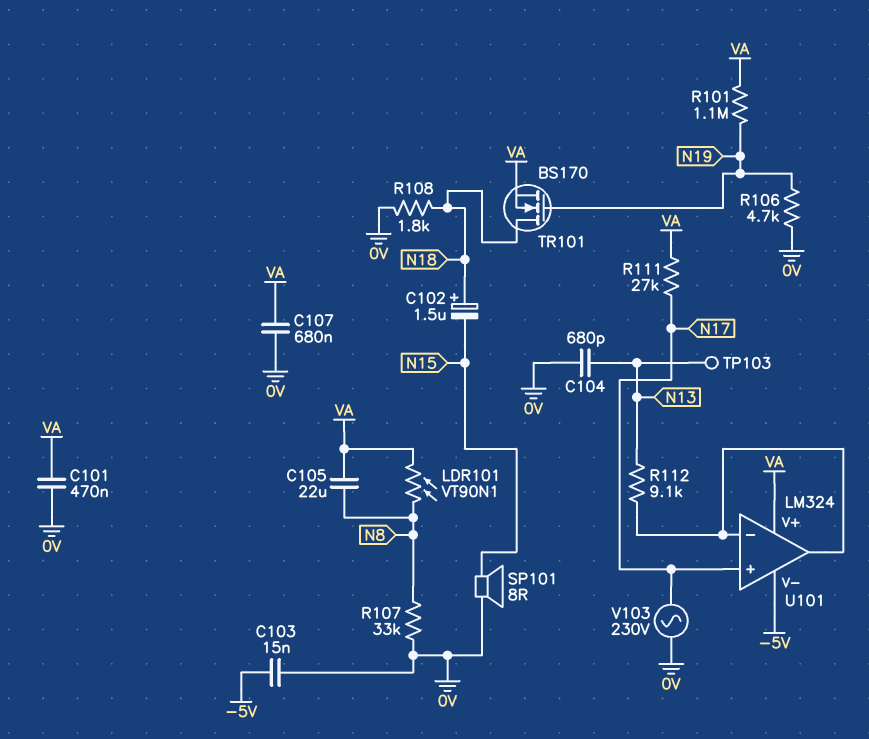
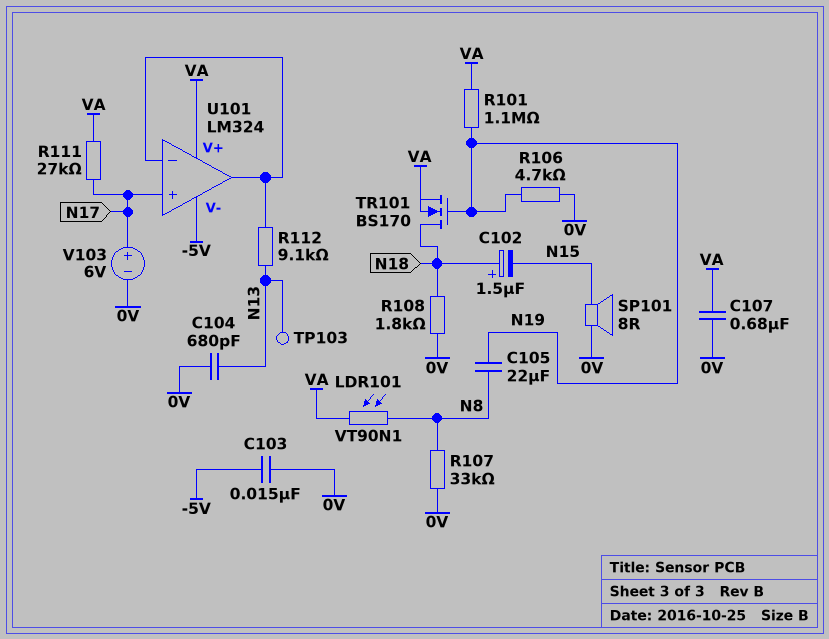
C101: 470nF (0V, VA) -> none
C105: 22uF (N8, VA) -> 22uF (N8, N19)
V103: AC 230V (0V, N17) -> 6V (plus N17, minus 0V)

